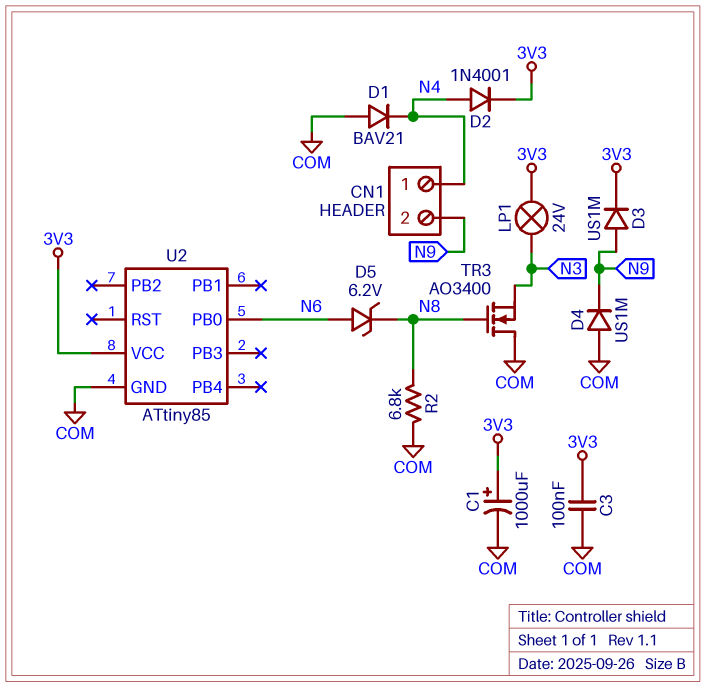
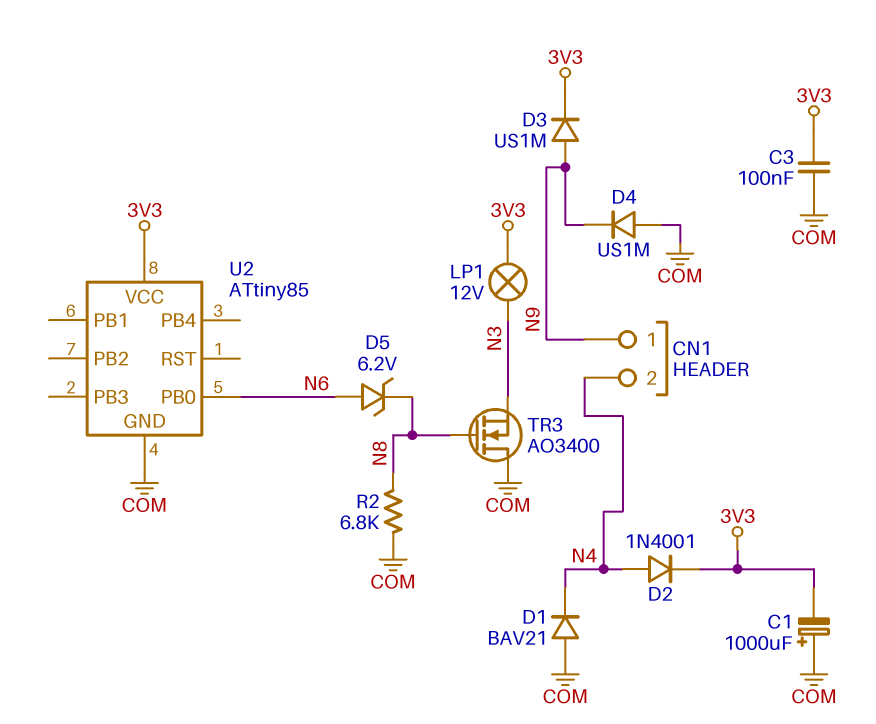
C1: 1000uF (plus 3V3, minus COM) -> 1000uF (plus COM, minus 3V3)
CN1 pin 1: N4 -> N9
CN1 pin 2: N9 -> N4
LP1: lamp 24V (3V3, N3) -> lamp 12V (3V3, N3)

